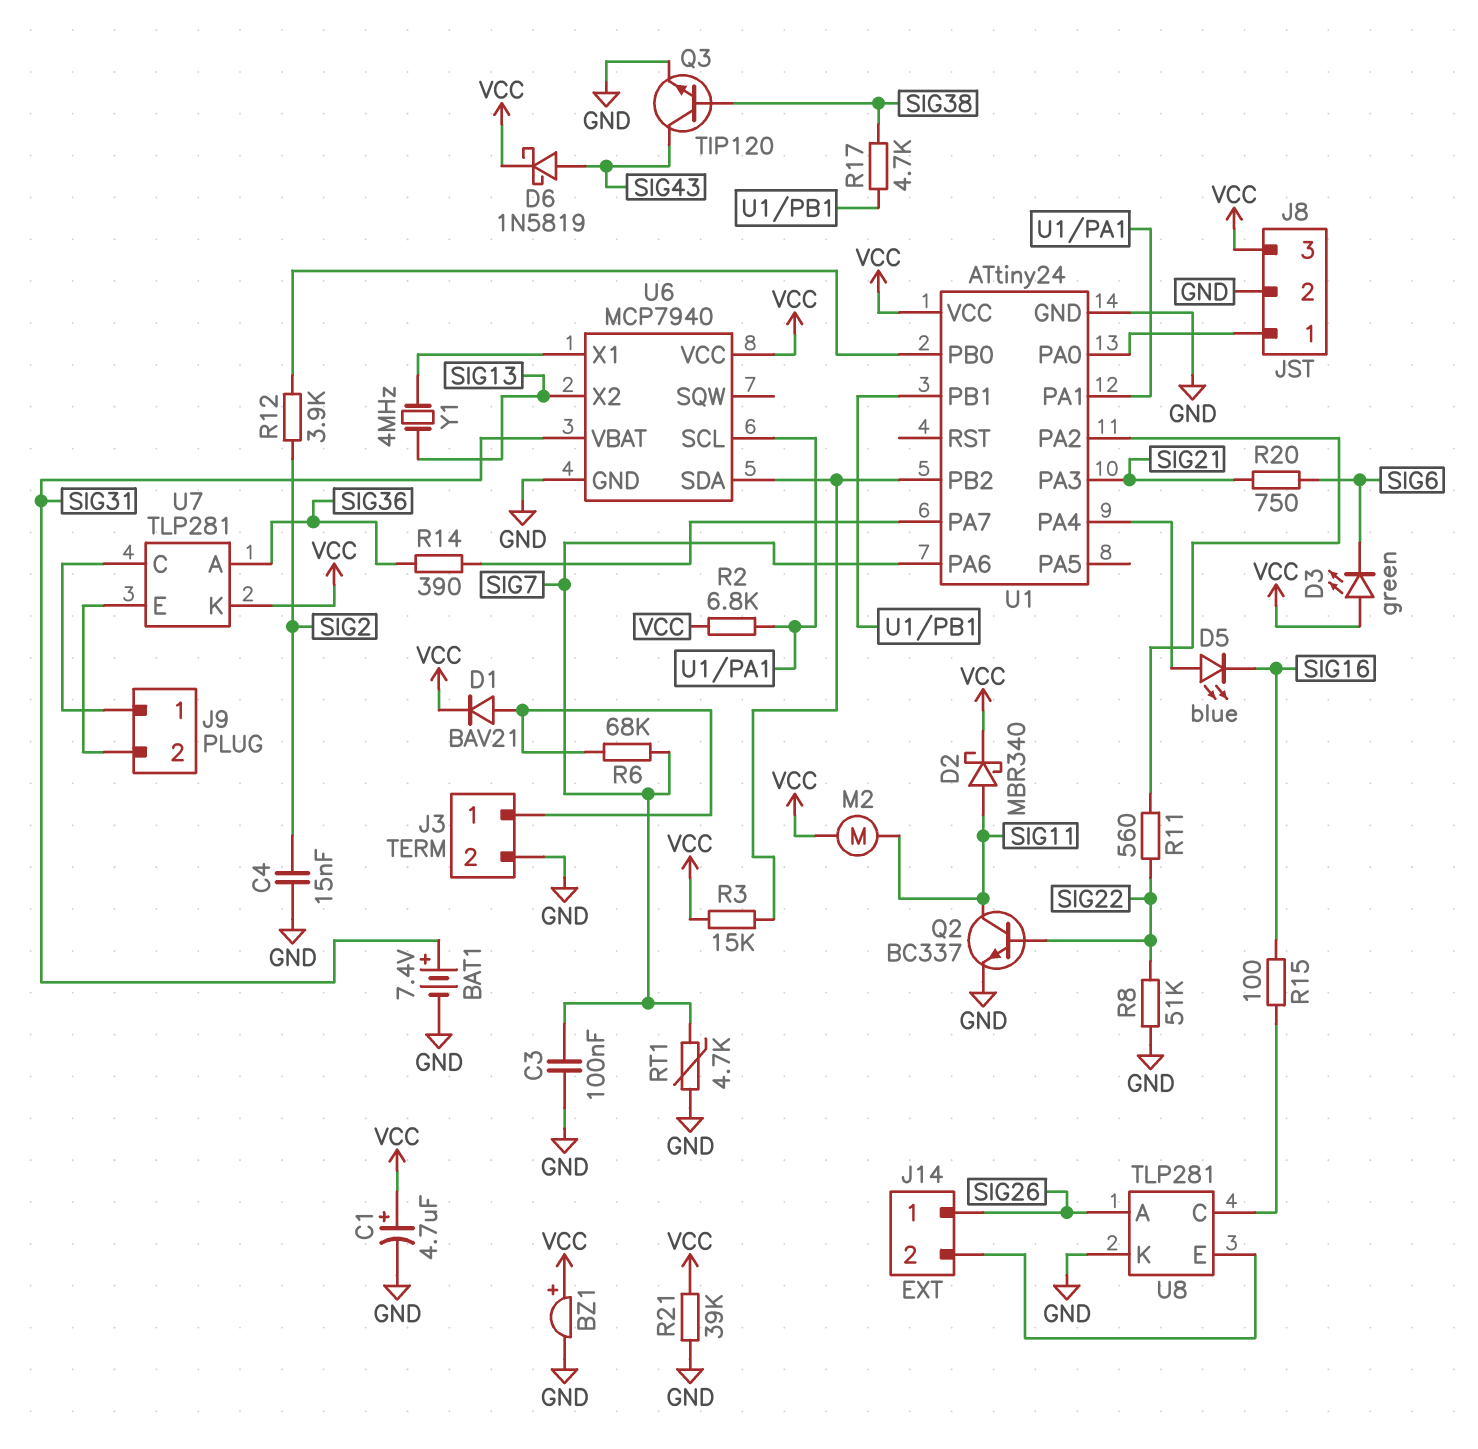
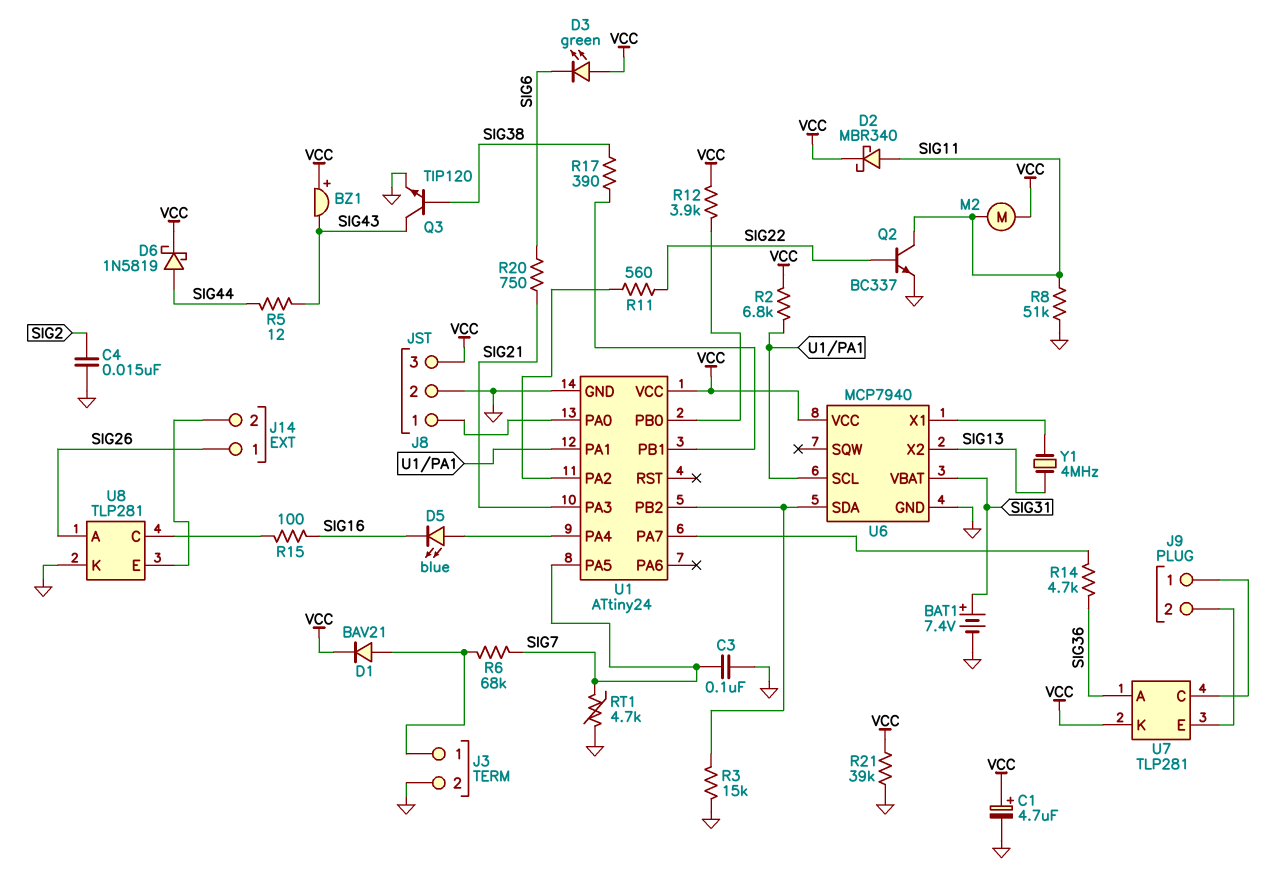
BZ1: buzzer (plus VCC, minus GND) -> buzzer (plus VCC, minus SIG43)
D6: schottky 1N5819 (A SIG43, K VCC) -> schottky 1N5819 (A SIG44, K VCC)
R3: 15k (U1/PB2, VCC) -> 15k (GND, U1/PB2)
R5: none -> 12 (SIG43, SIG44)
R8: 51k (GND, SIG22) -> 51k (GND, SIG11)
R12: 3.9k (SIG2, U1/PB0) -> 3.9k (U1/PB0, VCC)
R14: 390 (SIG36, U1/PA7) -> 4.7k (SIG36, U1/PA7)
R17: 4.7k (SIG38, U1/PB1) -> 390 (SIG38, U1/PB1)
U1 pin PA5: none -> SIG7
U1 pin PA6: SIG7 -> none

